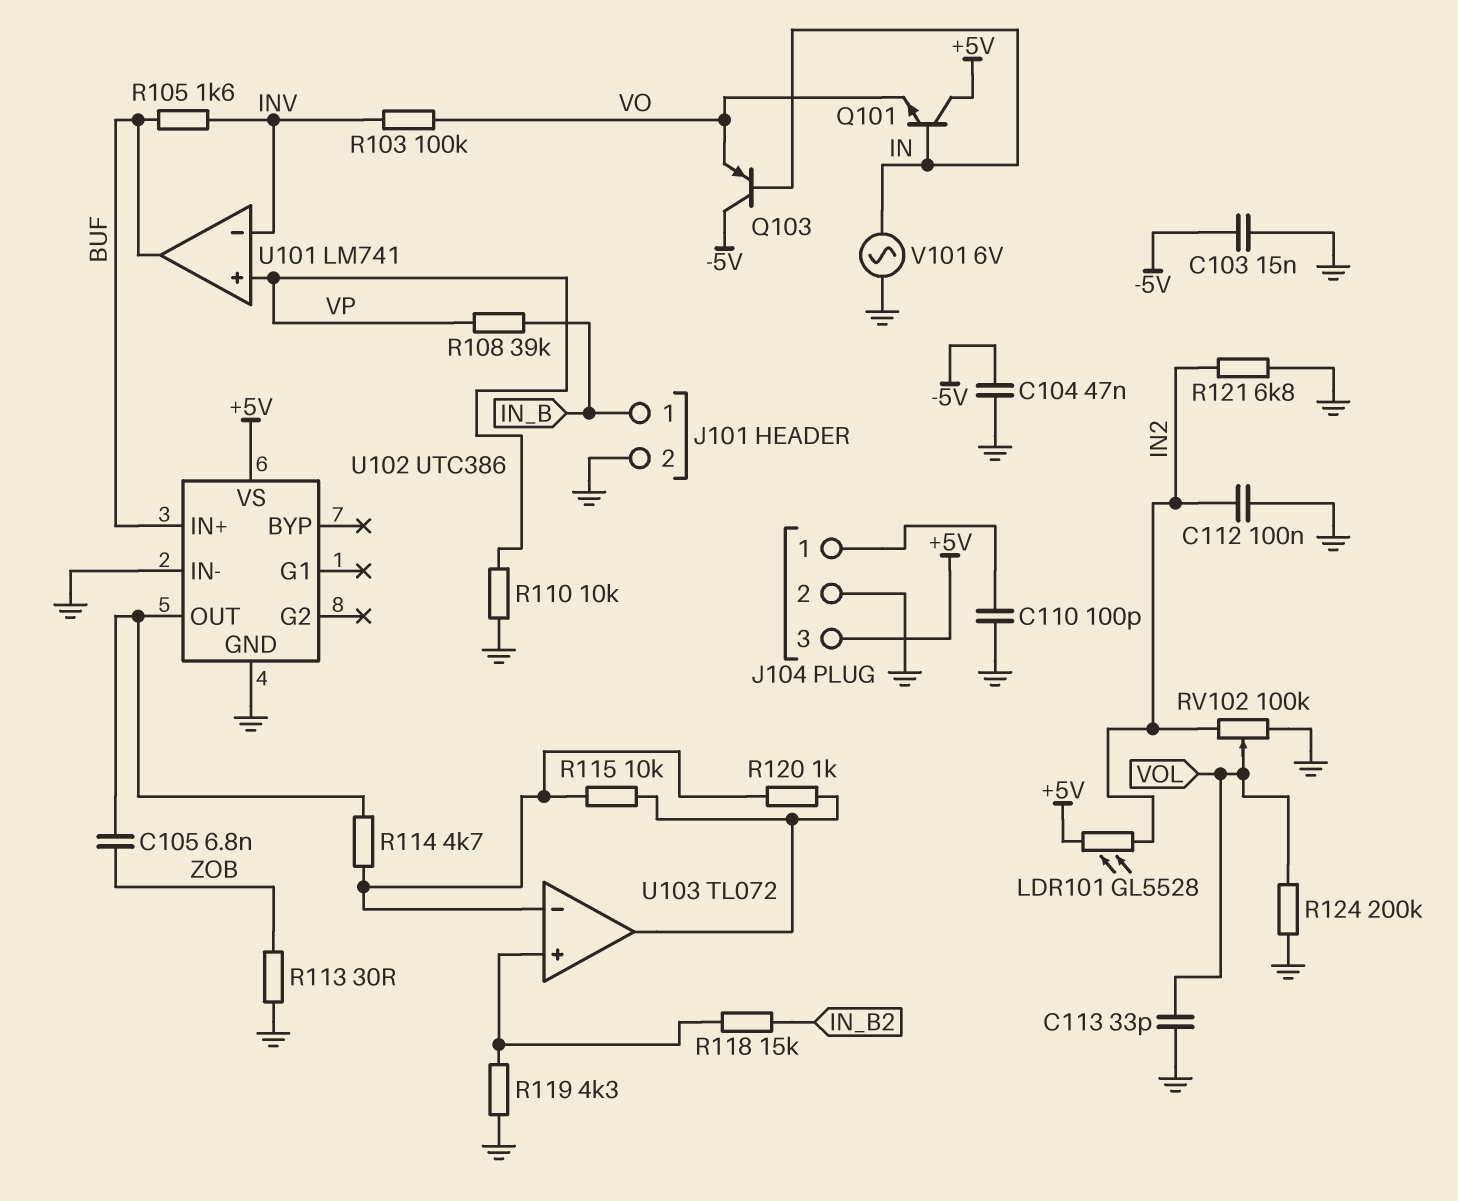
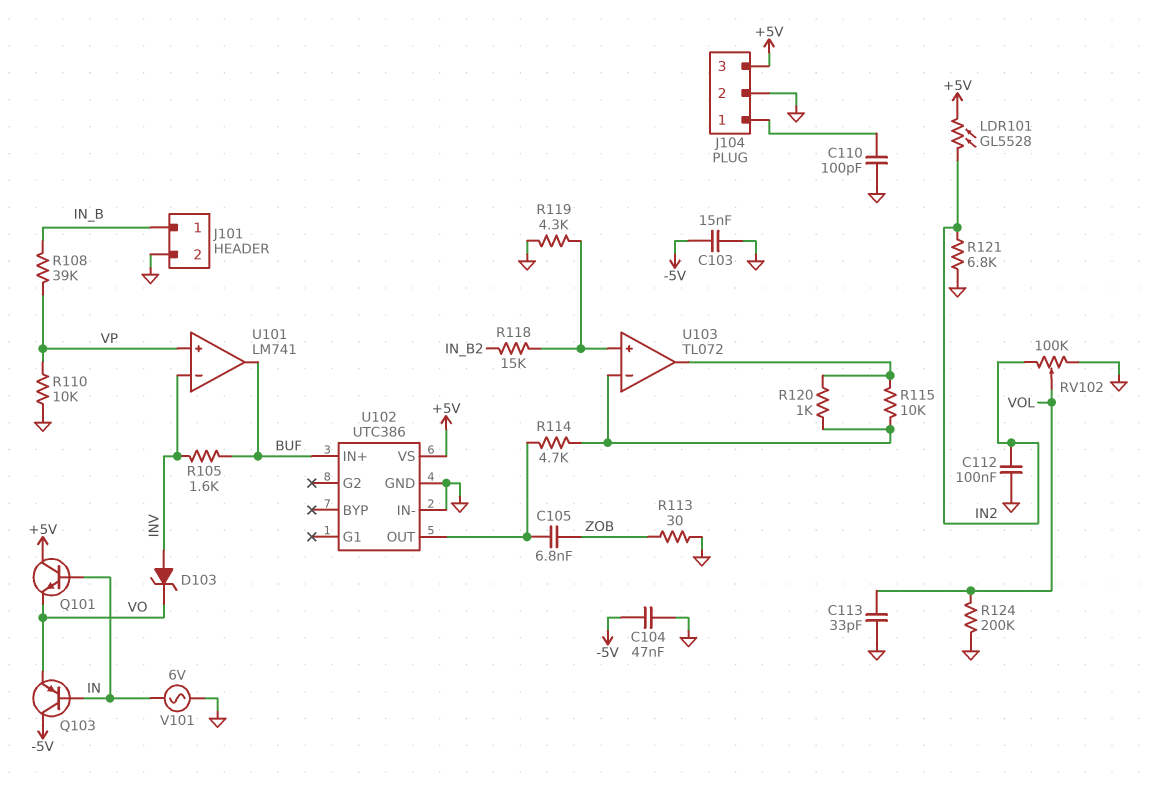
D103: none -> zener (A INV, K VO)
R103: 100k (INV, VO) -> none

